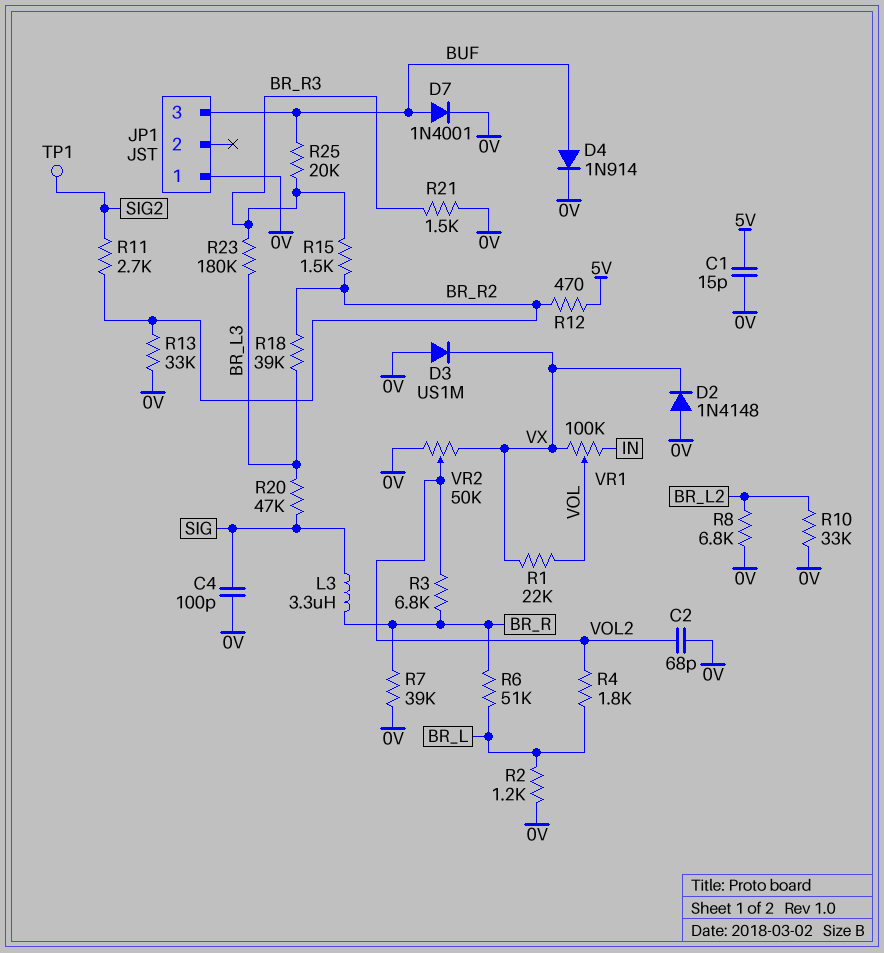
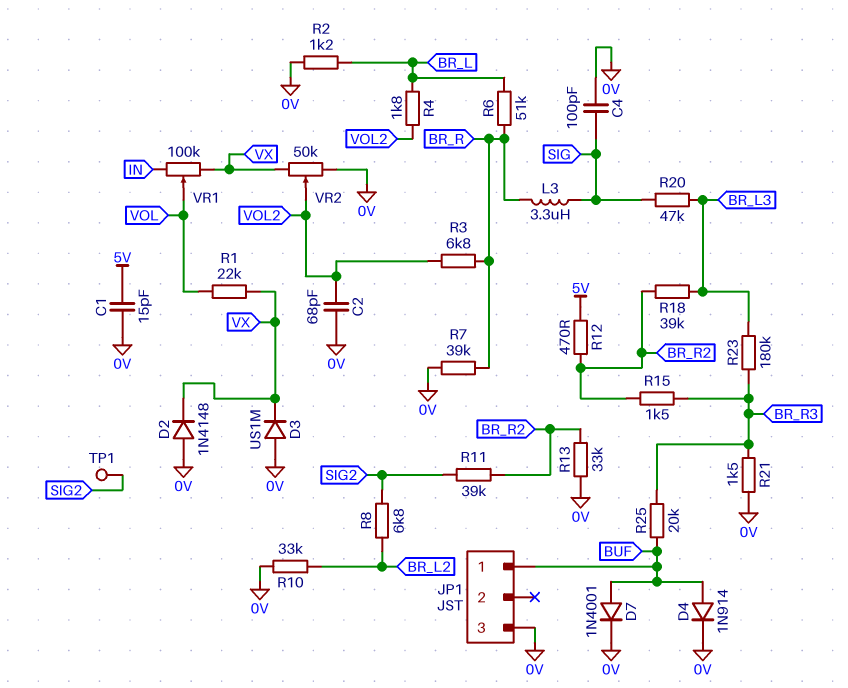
JP1 pin 1: 0V -> BUF
JP1 pin 3: BUF -> 0V
R8: 6.8k (0V, BR_L2) -> 6.8k (BR_L2, SIG2)
R11: 2.7k (BR_R2, SIG2) -> 39k (BR_R2, SIG2)

